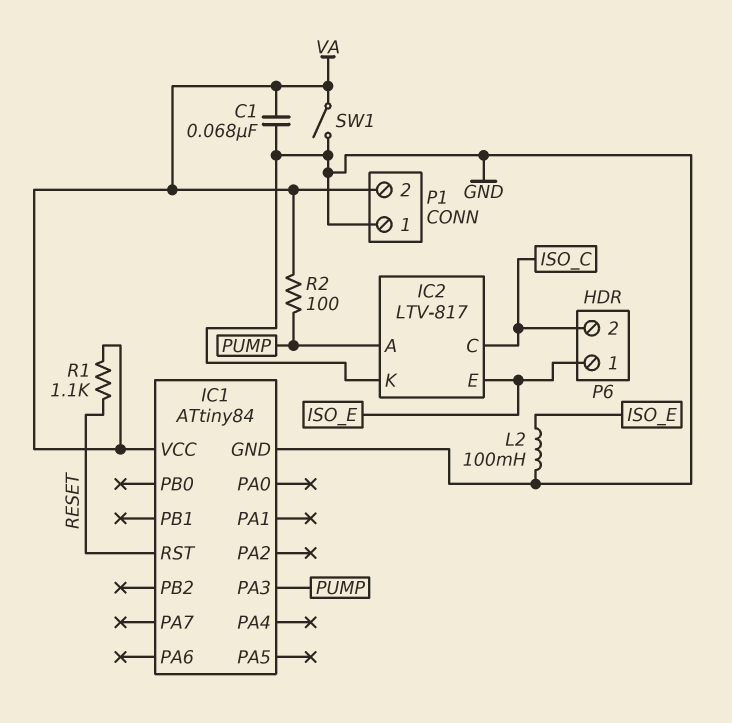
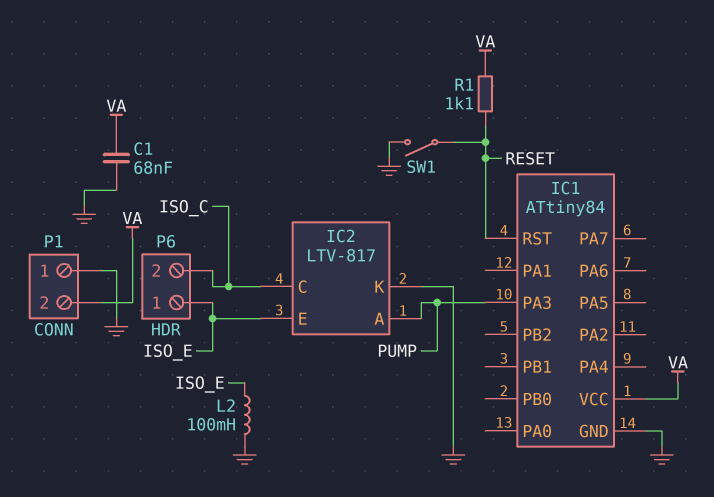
R2: 100 (PUMP, VA) -> none
SW1: switch (GND, VA) -> switch (GND, RESET)

